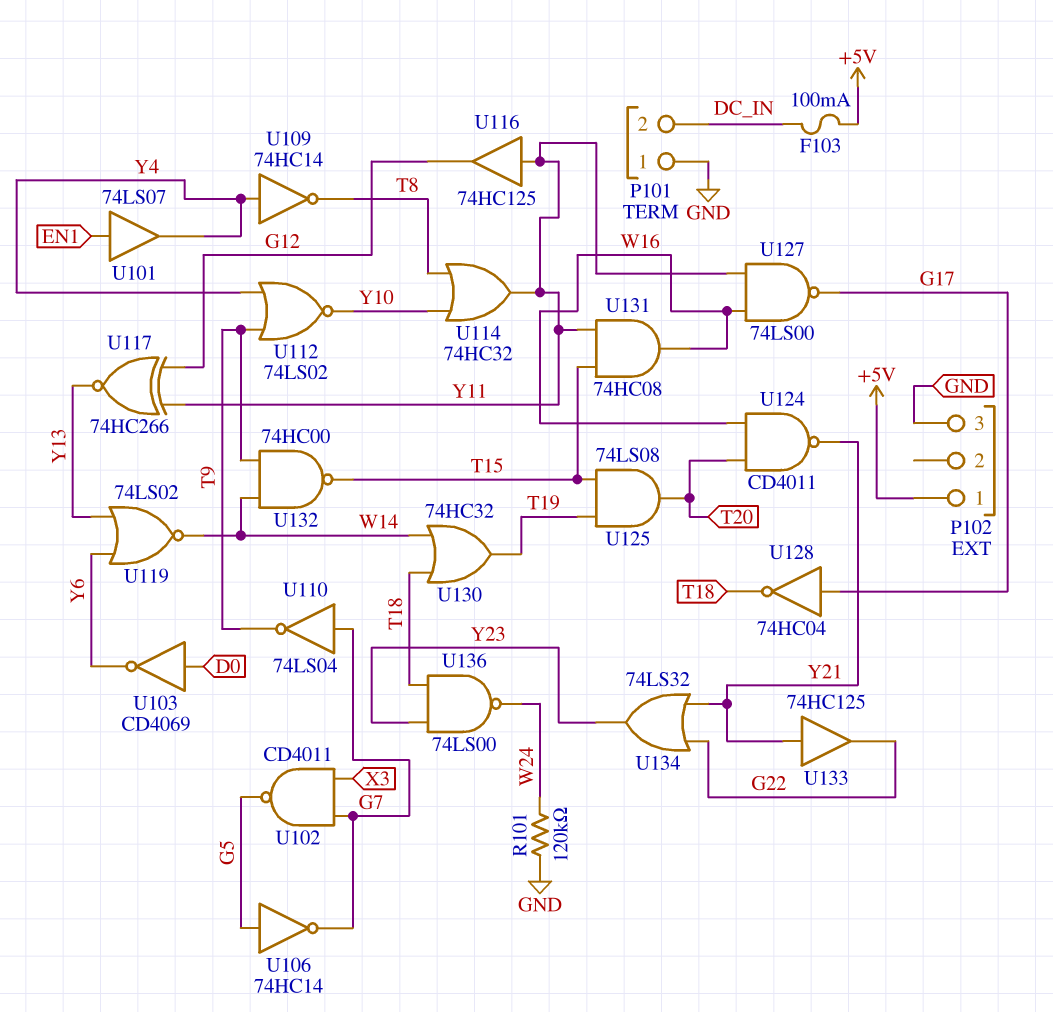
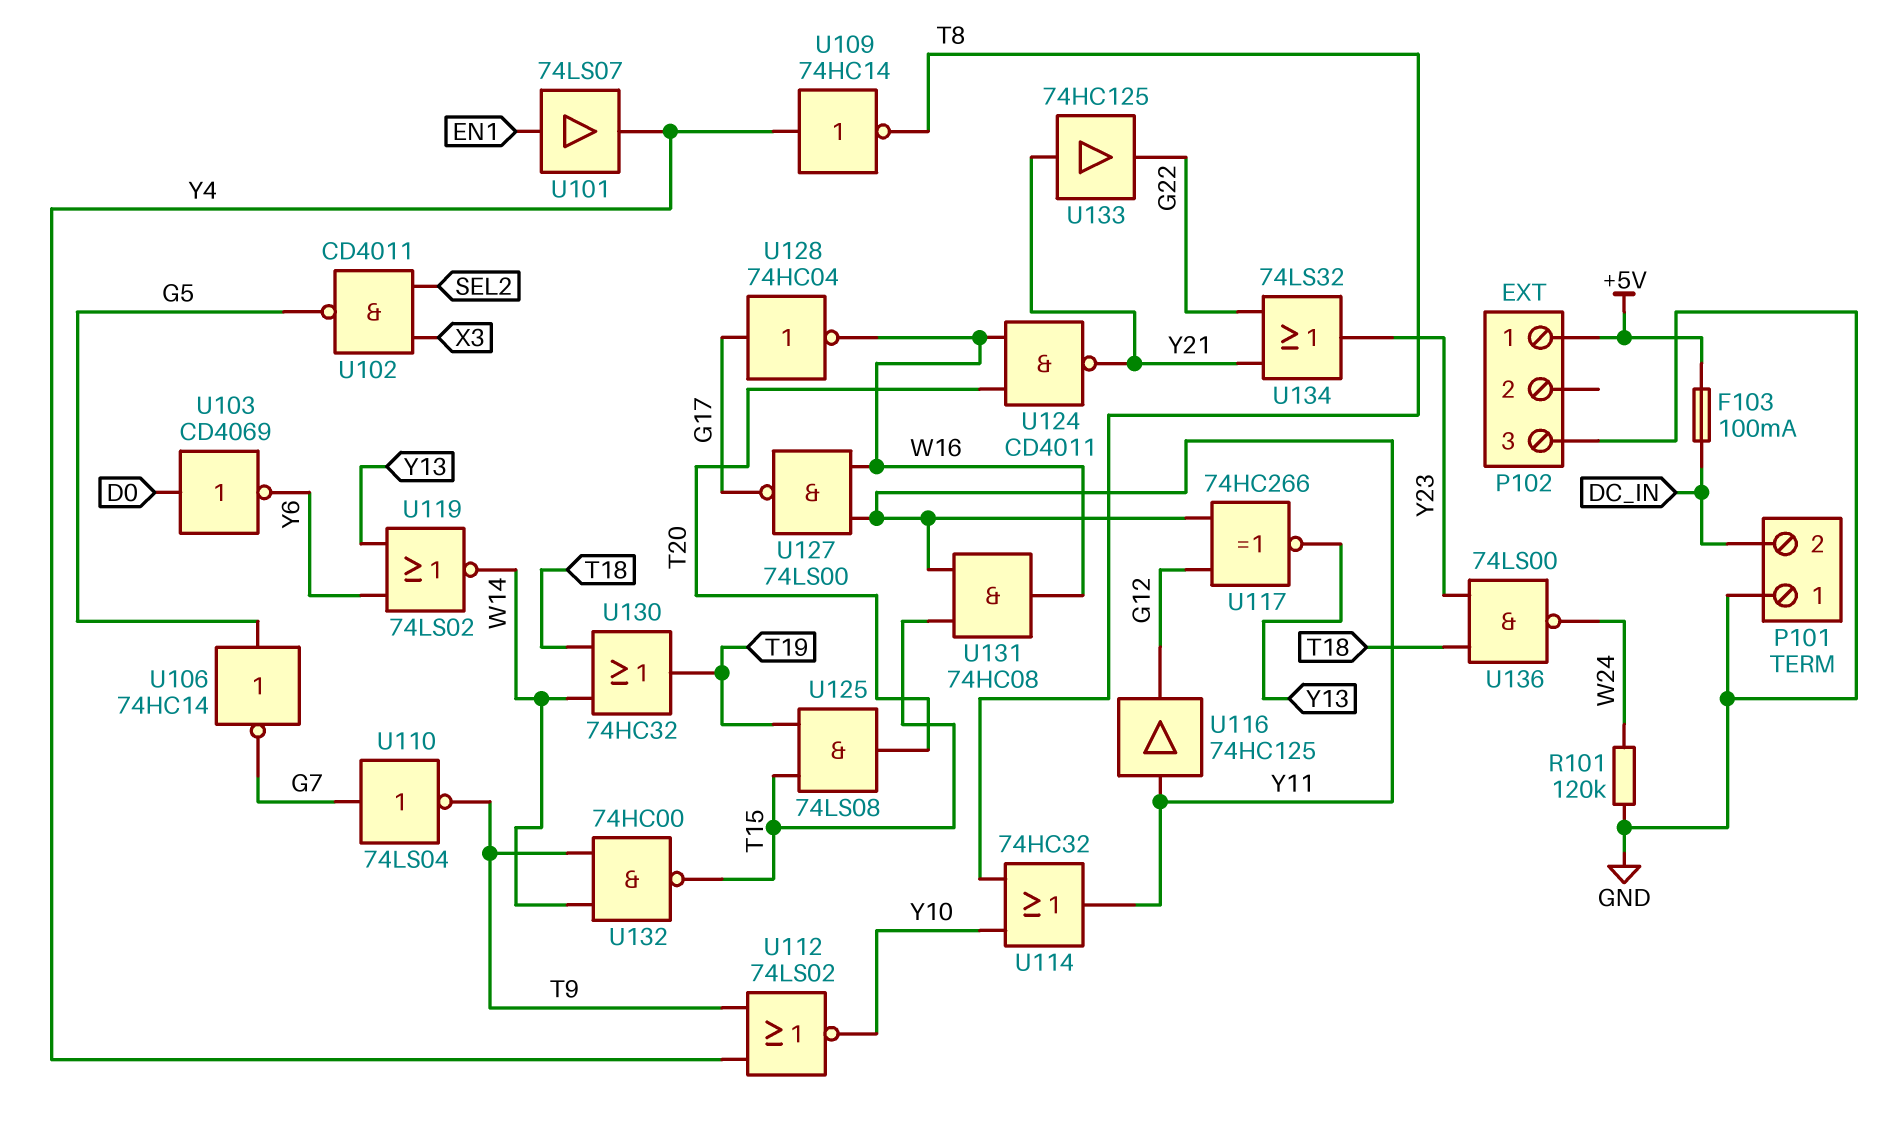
U102: NAND CD4011 (in G7, in X3, out G5) -> NAND CD4011 (in SEL2, in X3, out G5)
U128: NOT 74HC04 (in G17, out T18) -> NOT 74HC04 (in G17, out W16)

